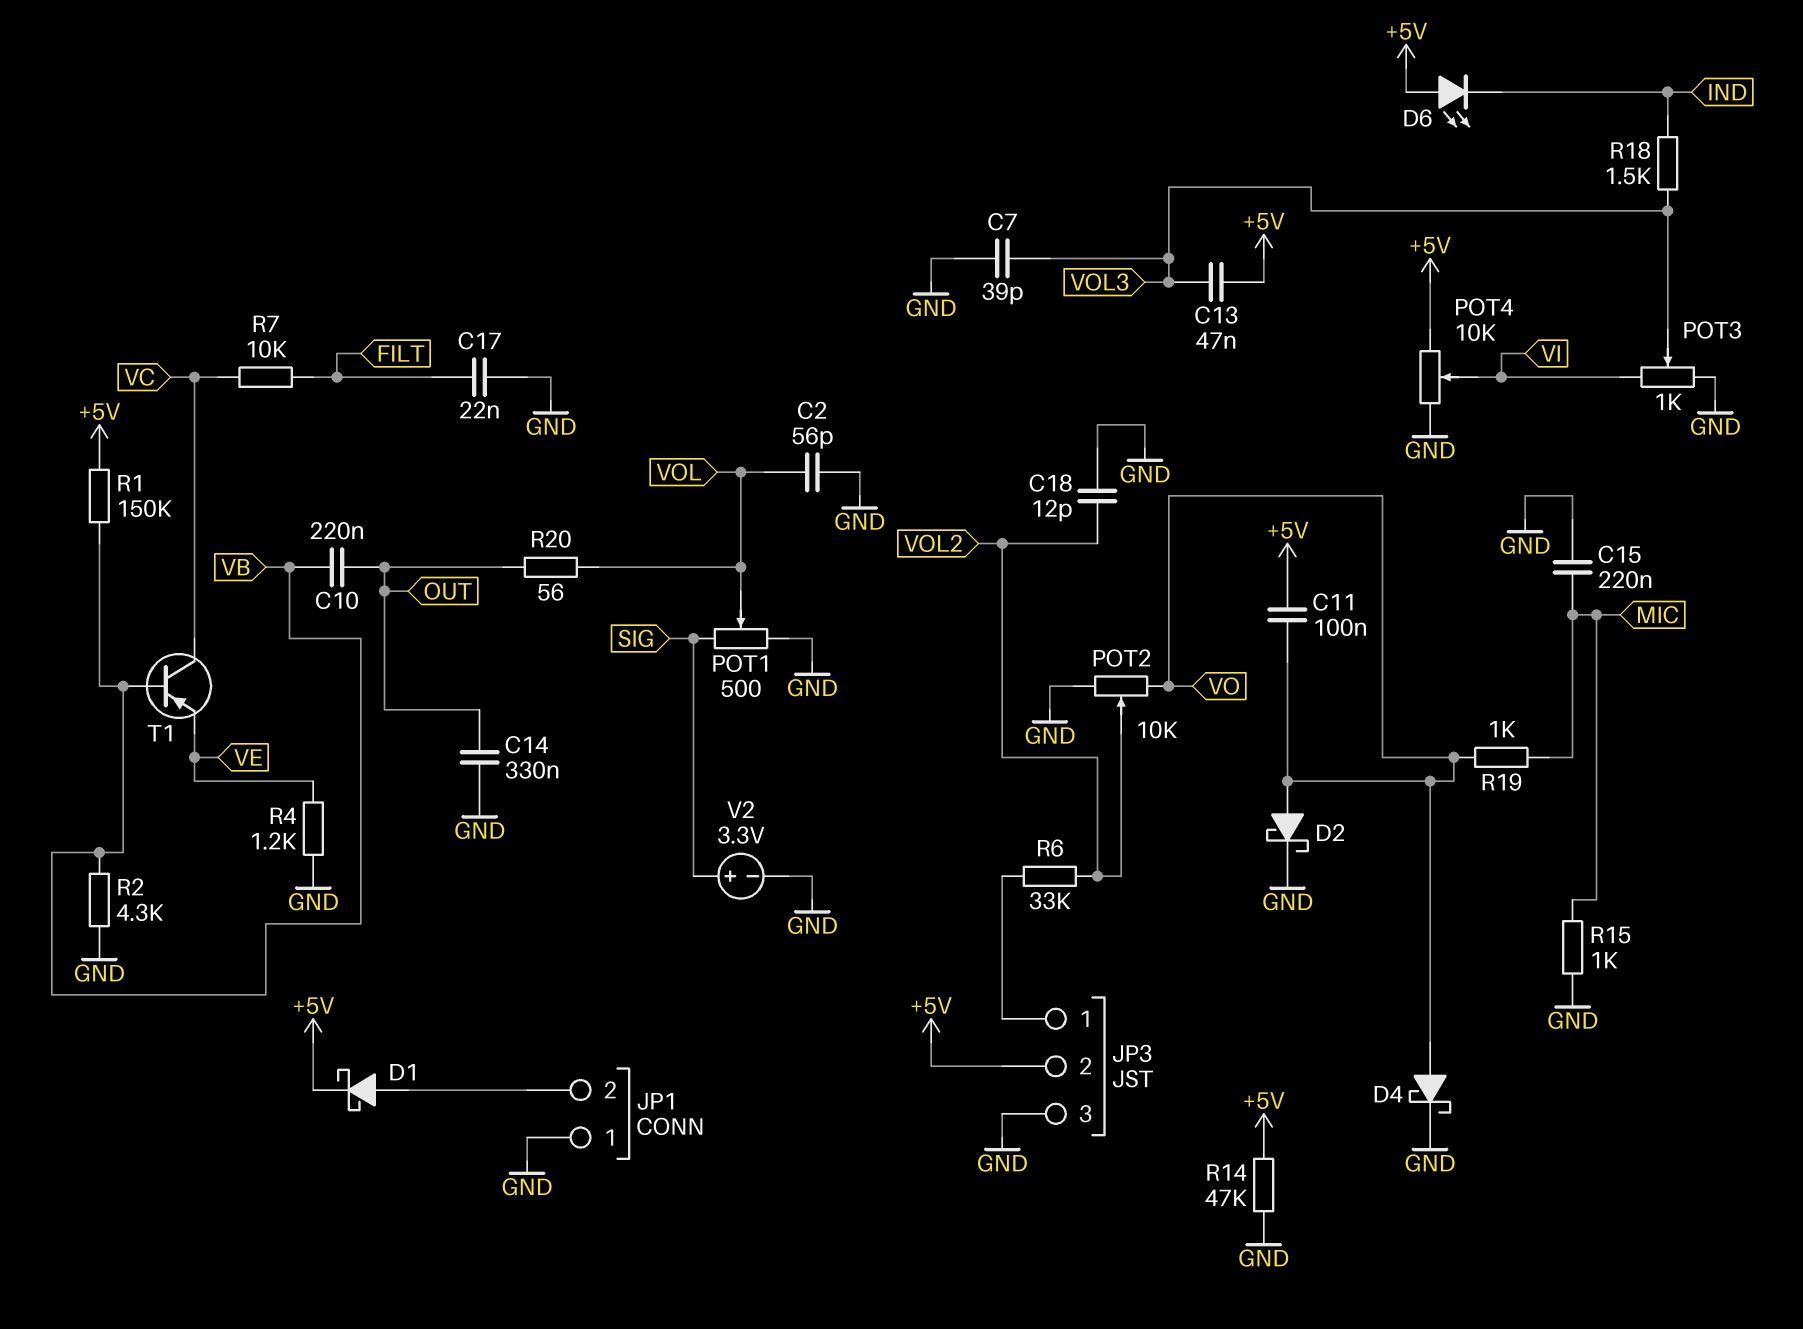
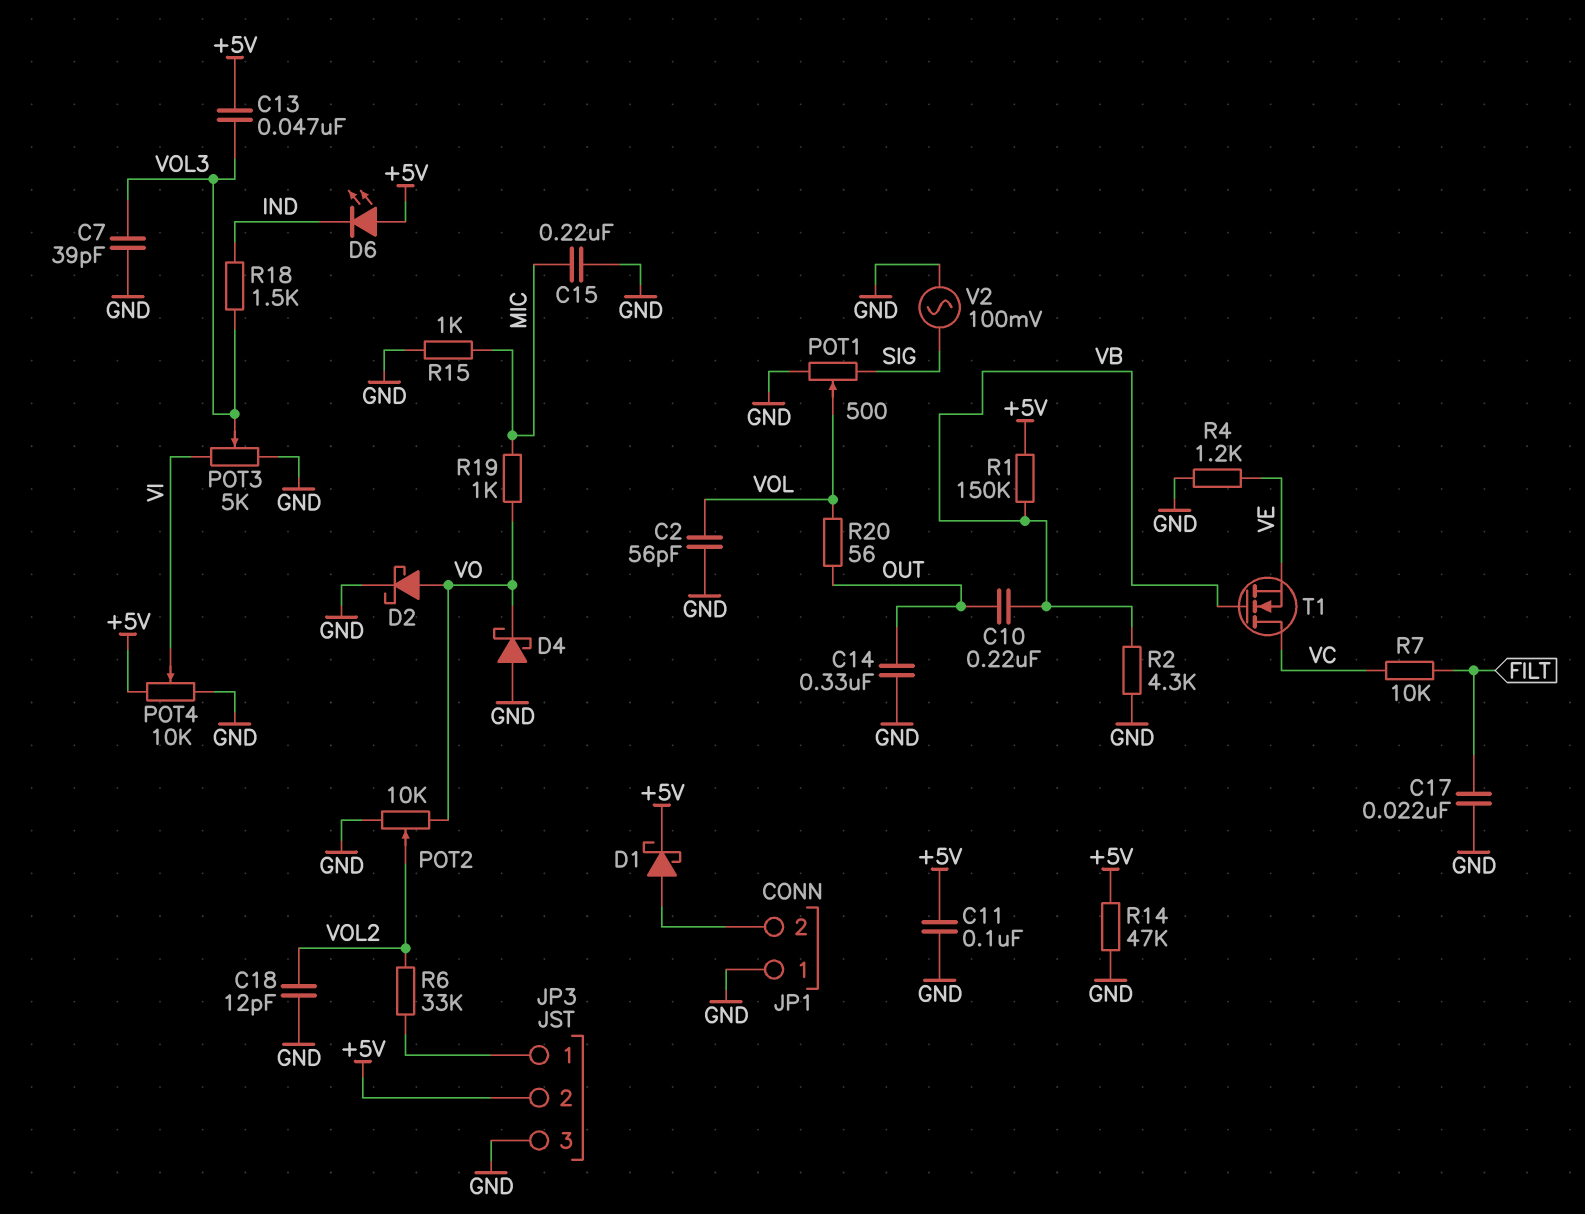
C11: 100nF (+5V, VO) -> 100nF (+5V, GND)
D4: schottky (A VO, K GND) -> schottky (A GND, K VO)
POT3: 1k (GND, VI, wiper VOL3) -> 5k (GND, VI, wiper VOL3)
T1: PNP (B VB, C VC, E VE) -> NMOS (G VB, D VC, S VE)
V2: 3.3V (plus SIG, minus GND) -> AC 100mV (GND, SIG)

